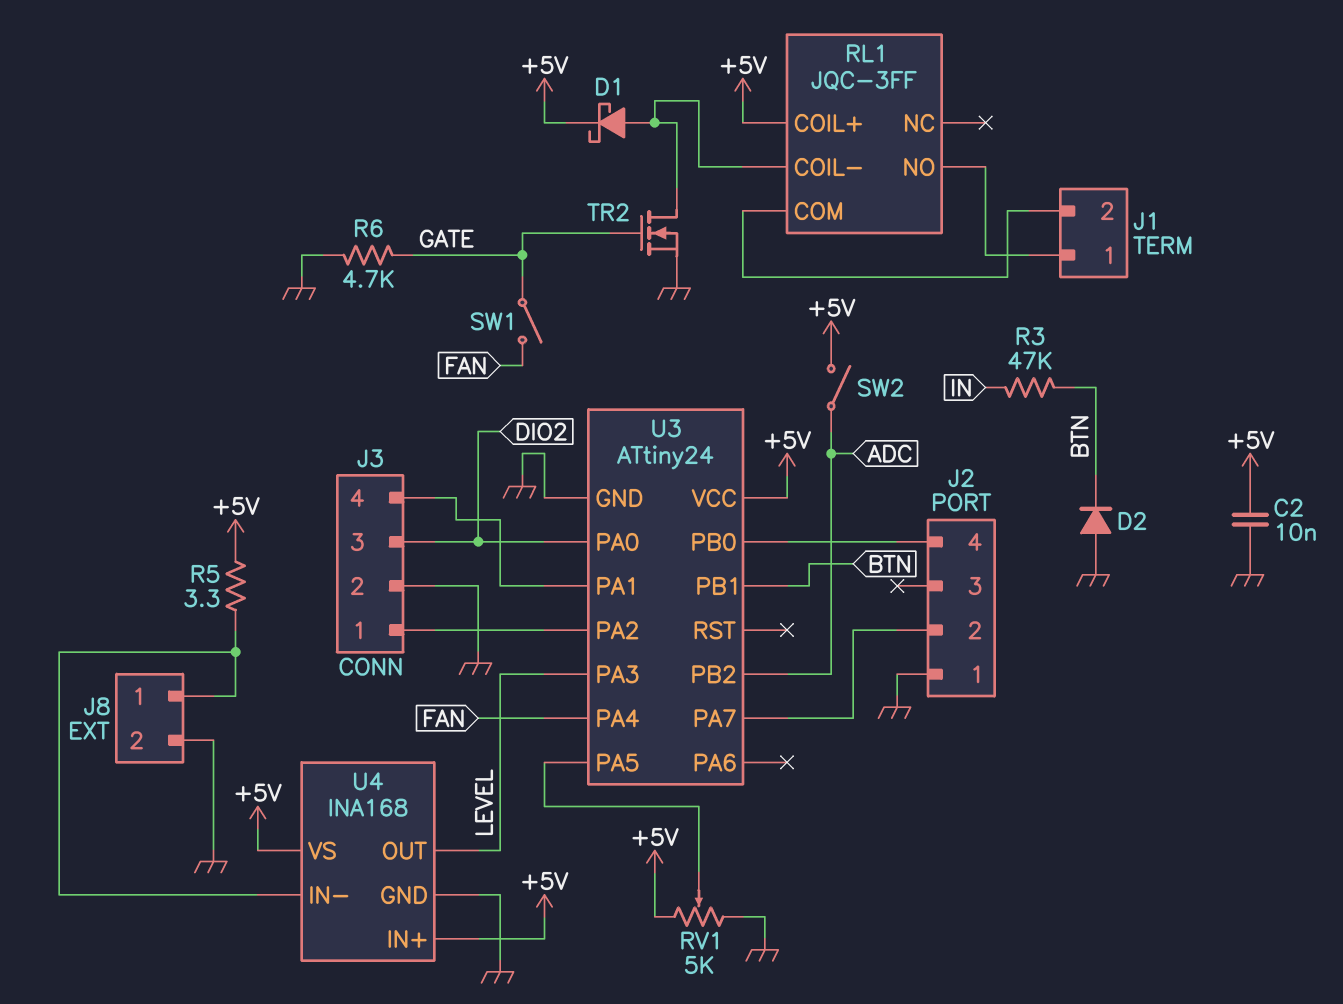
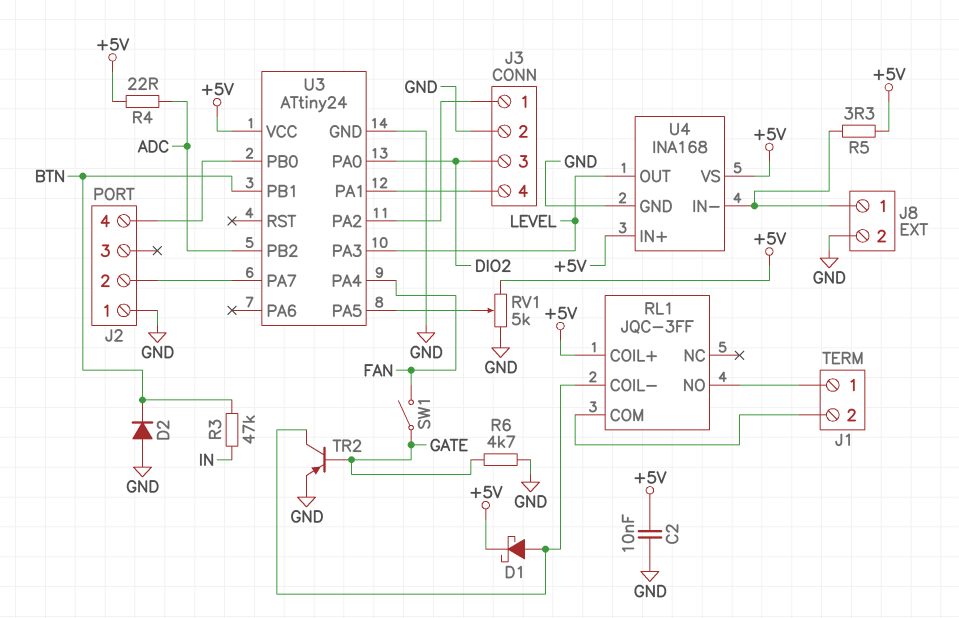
R4: none -> 22 (+5V, ADC)
SW2: switch (+5V, ADC) -> none
TR2: NMOS (G GATE, D RL1/COIL-, S GND) -> PNP (B GATE, C RL1/COIL-, E GND)

